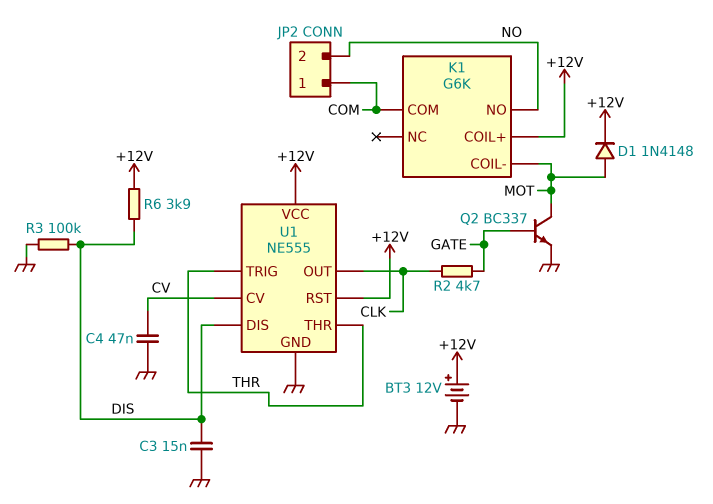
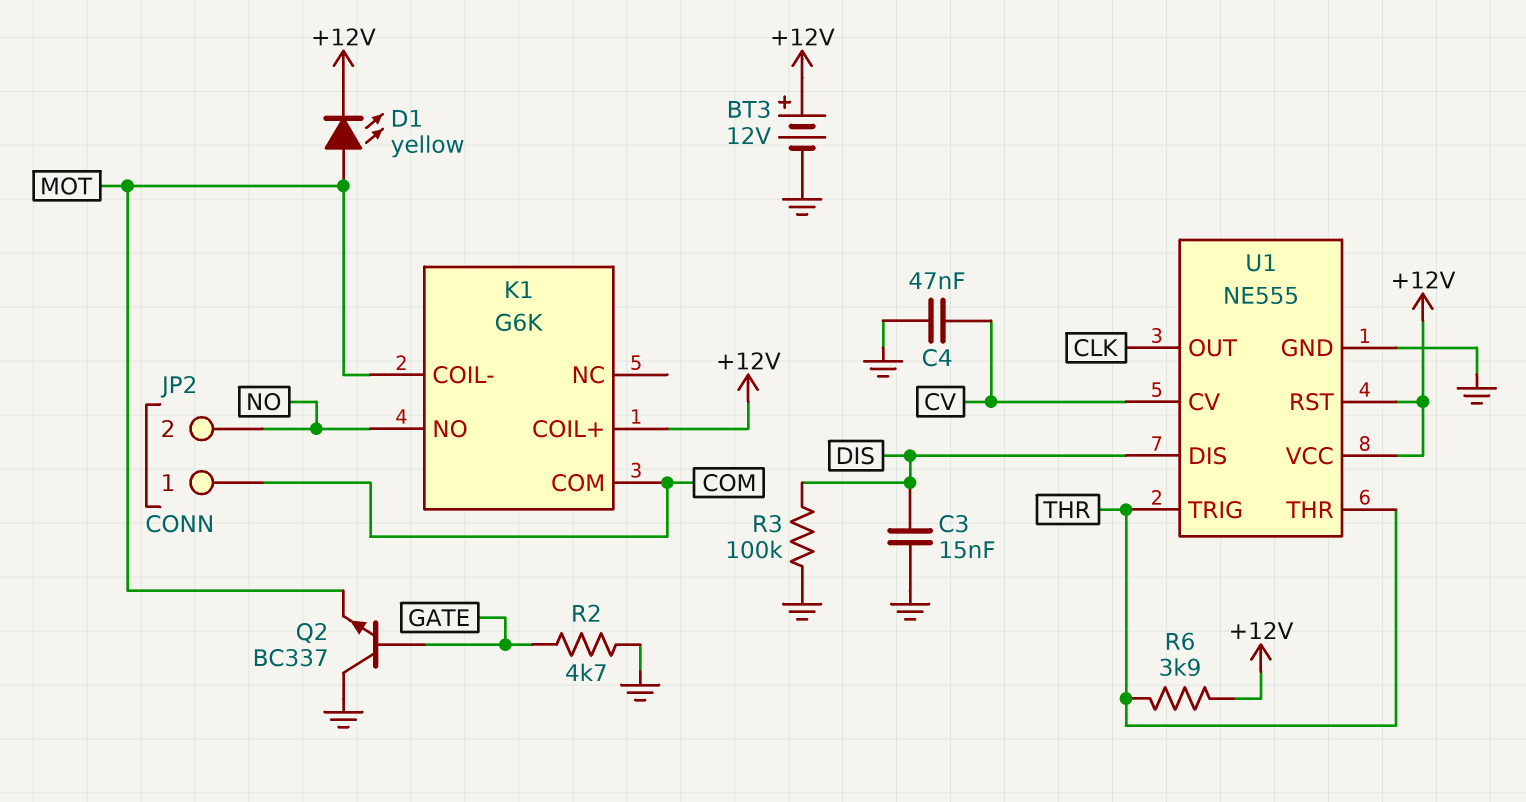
D1: diode 1N4148 (A MOT, K +12V) -> LED yellow (A MOT, K +12V)
Q2: NPN BC337 (B GATE, C MOT, E GND) -> NPN BC337 (B GATE, C GND, E MOT)
R2: 4.7k (CLK, GATE) -> 4.7k (GATE, GND)
R6: 3.9k (+12V, DIS) -> 3.9k (+12V, THR)

